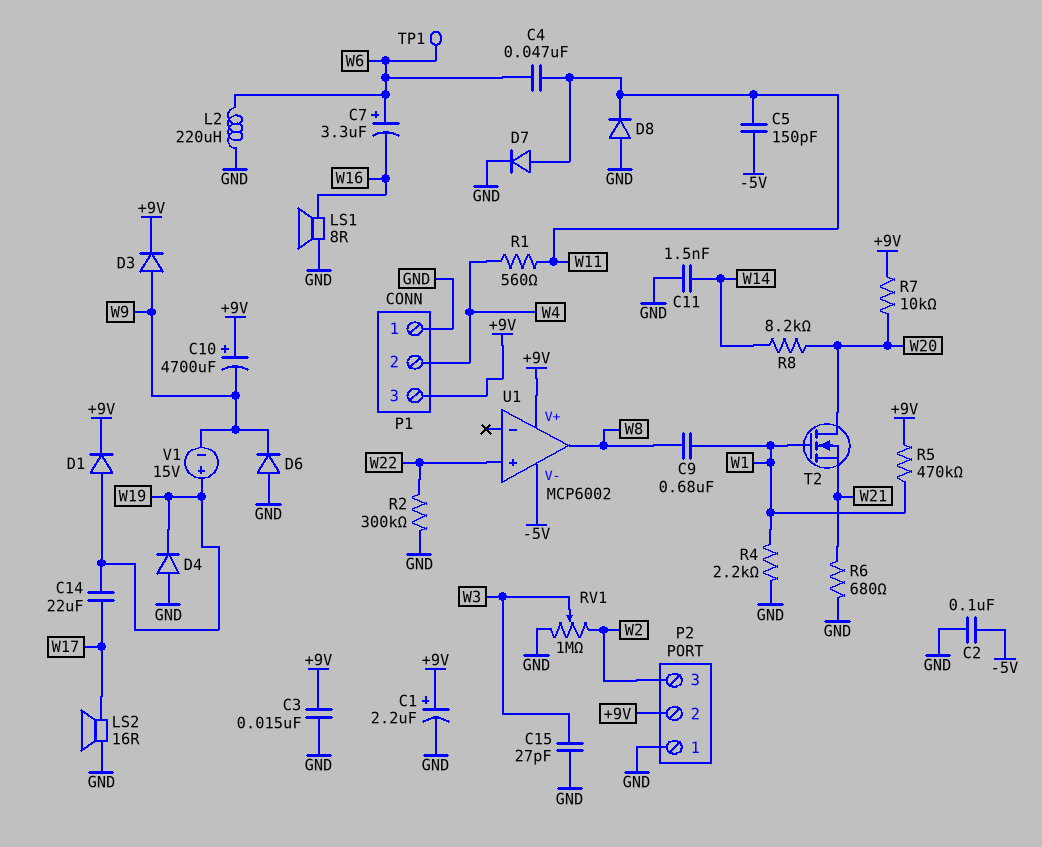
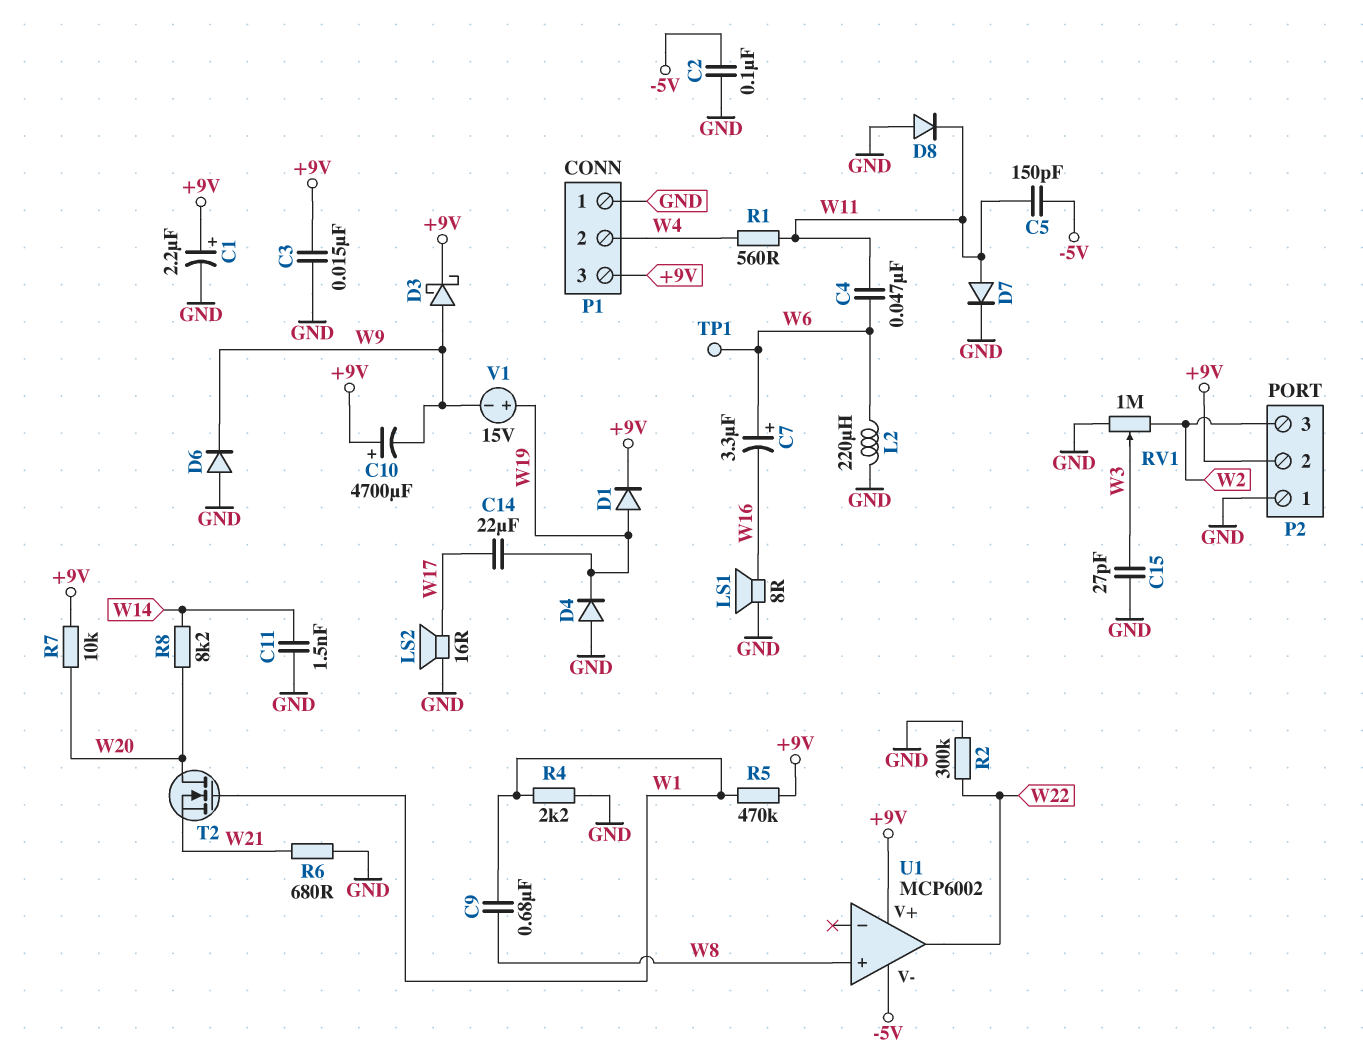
D3: diode (A W9, K +9V) -> schottky (A W9, K +9V)
U1 pin in+: W22 -> W8
U1 pin out: W8 -> W22

